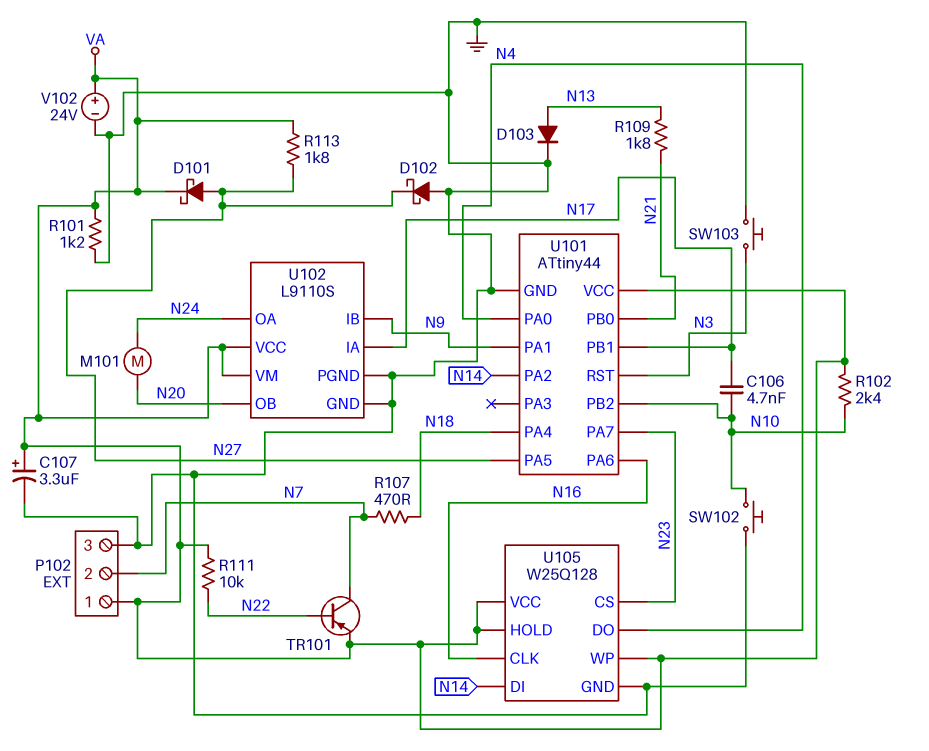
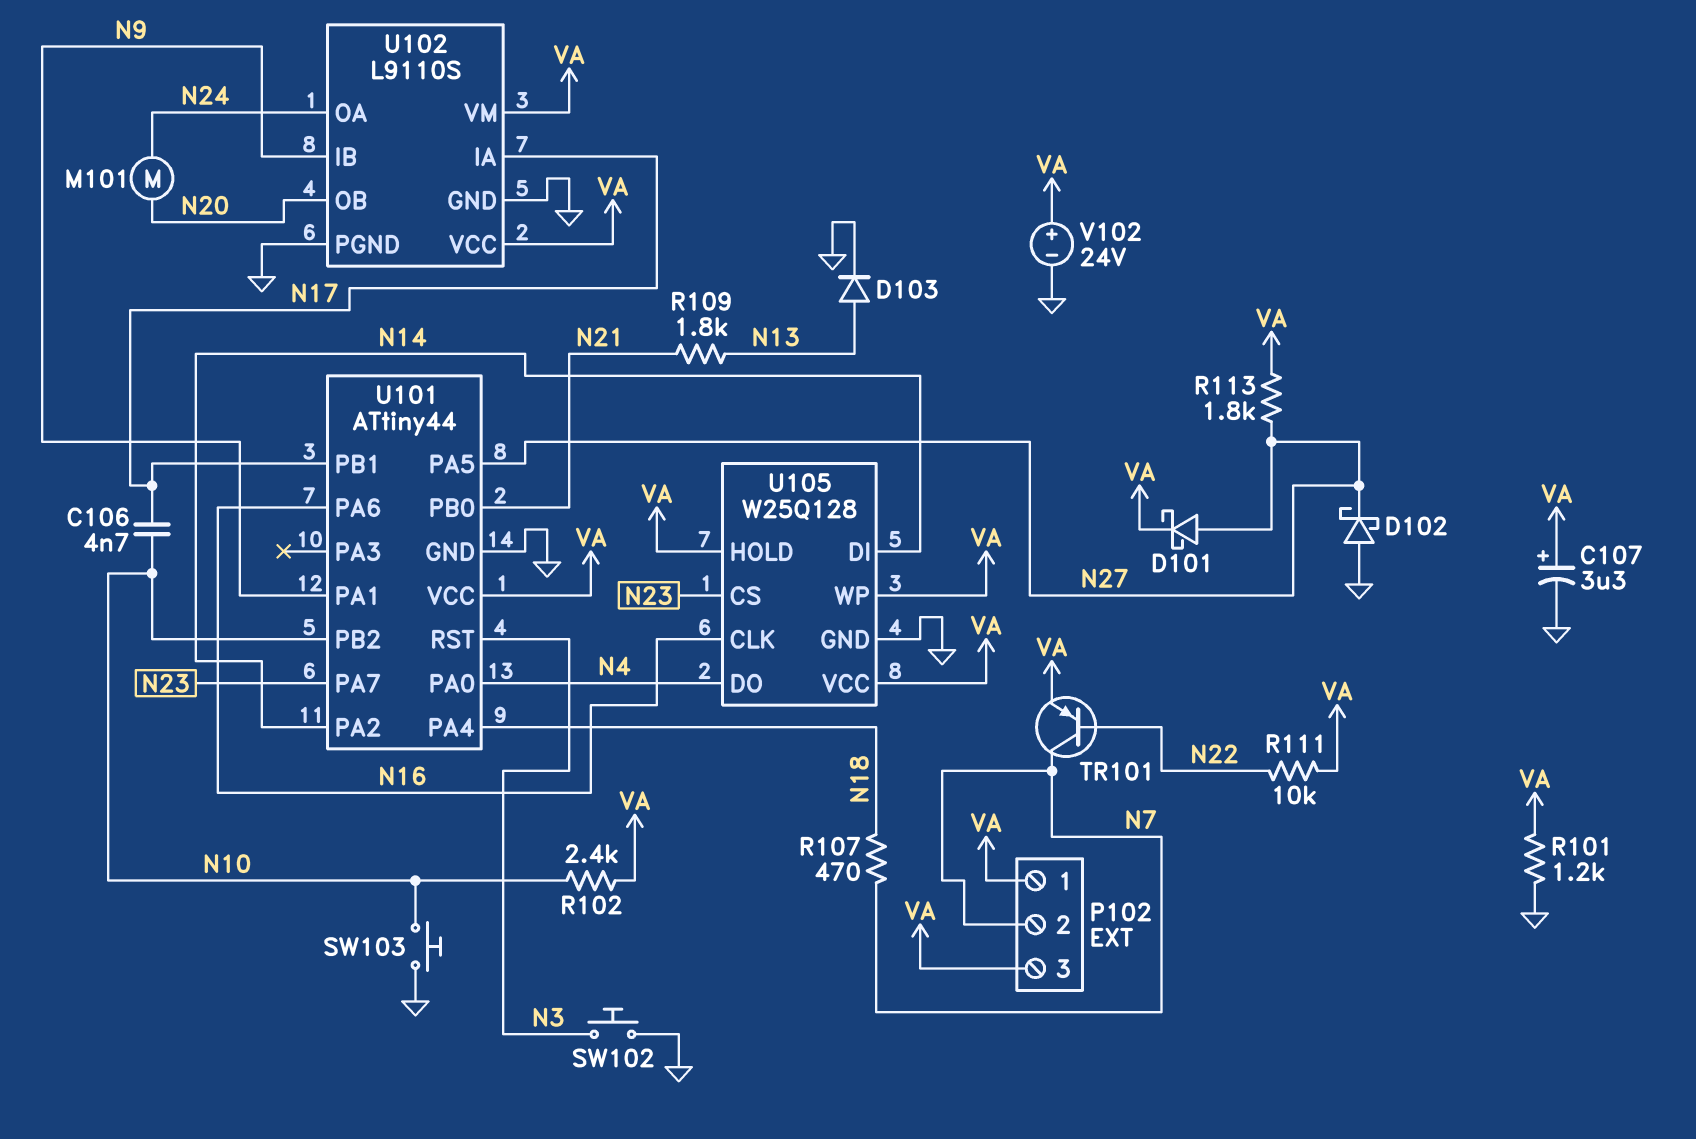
P102 pin 3: GND -> VA
SW102: button (GND, N10) -> button (GND, N3)
SW103: button (GND, N3) -> button (GND, N10)

